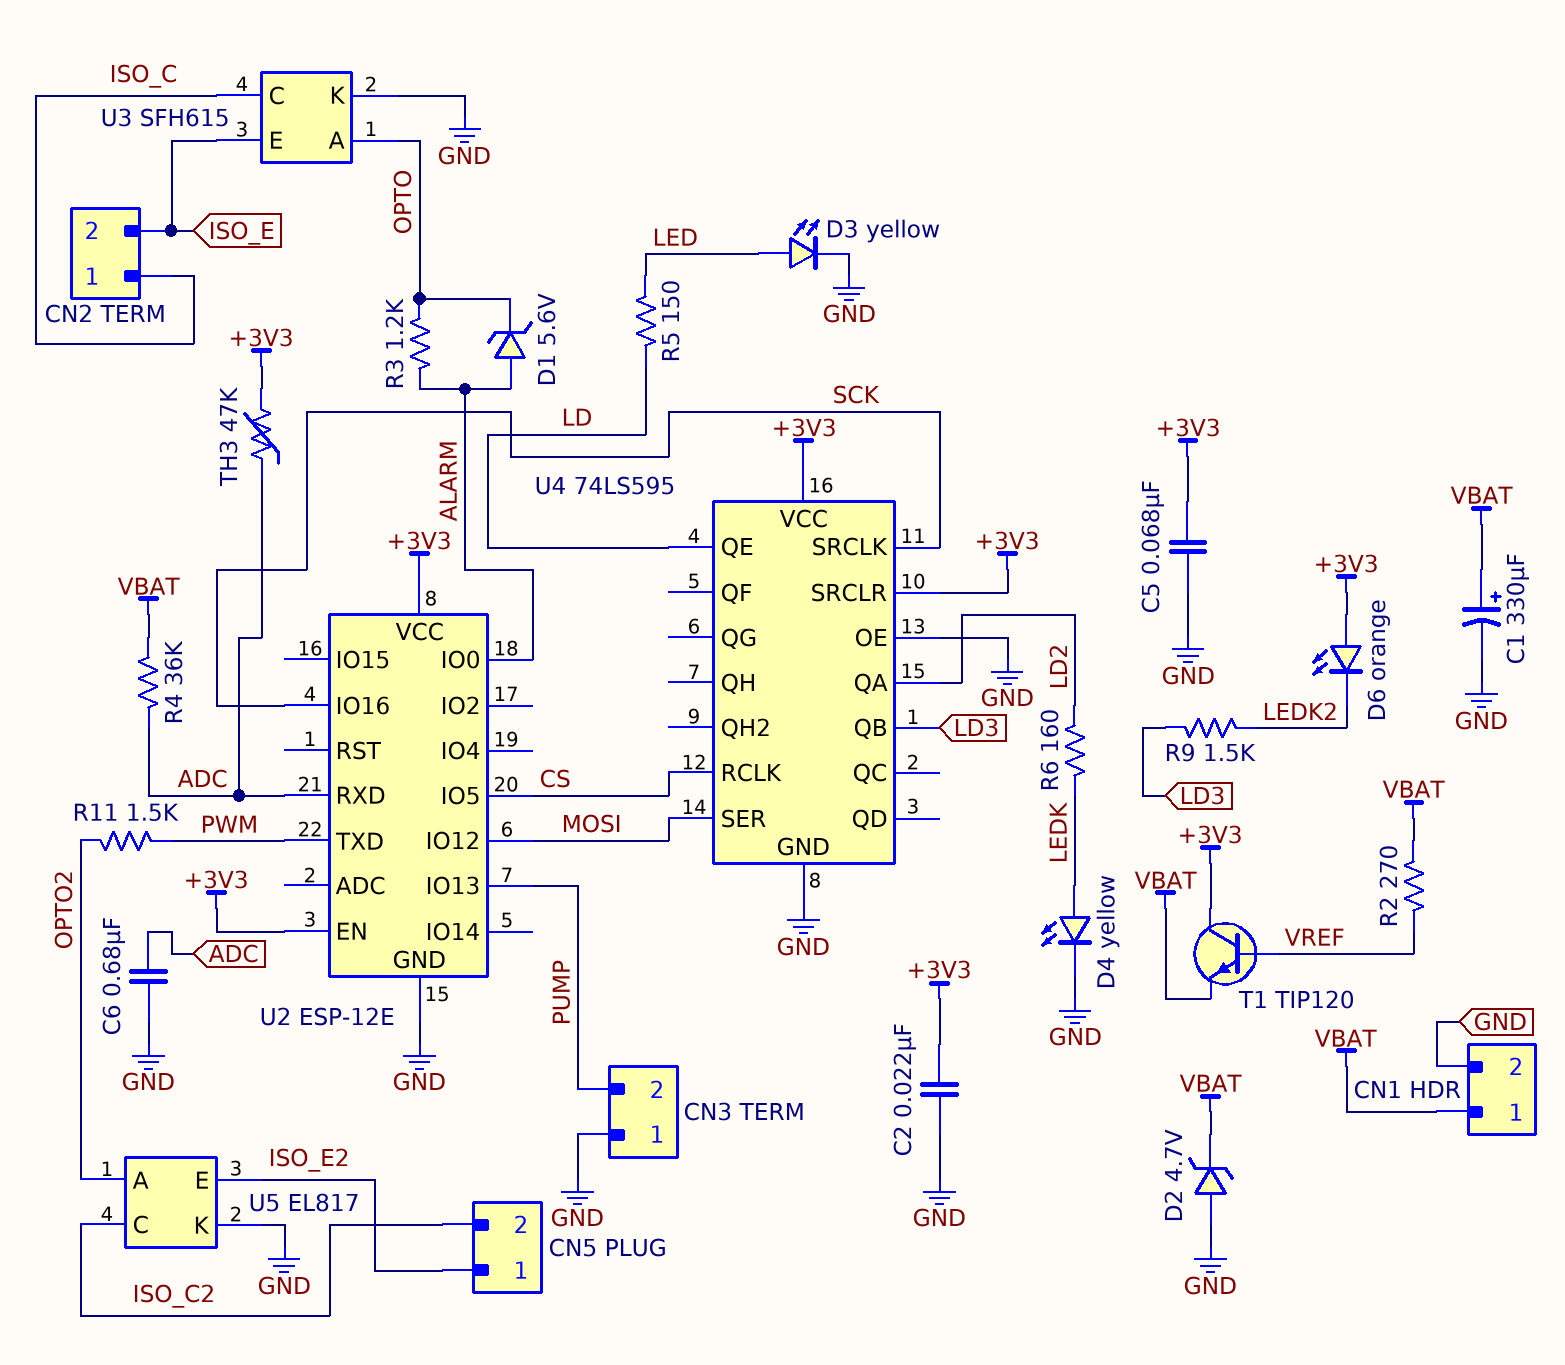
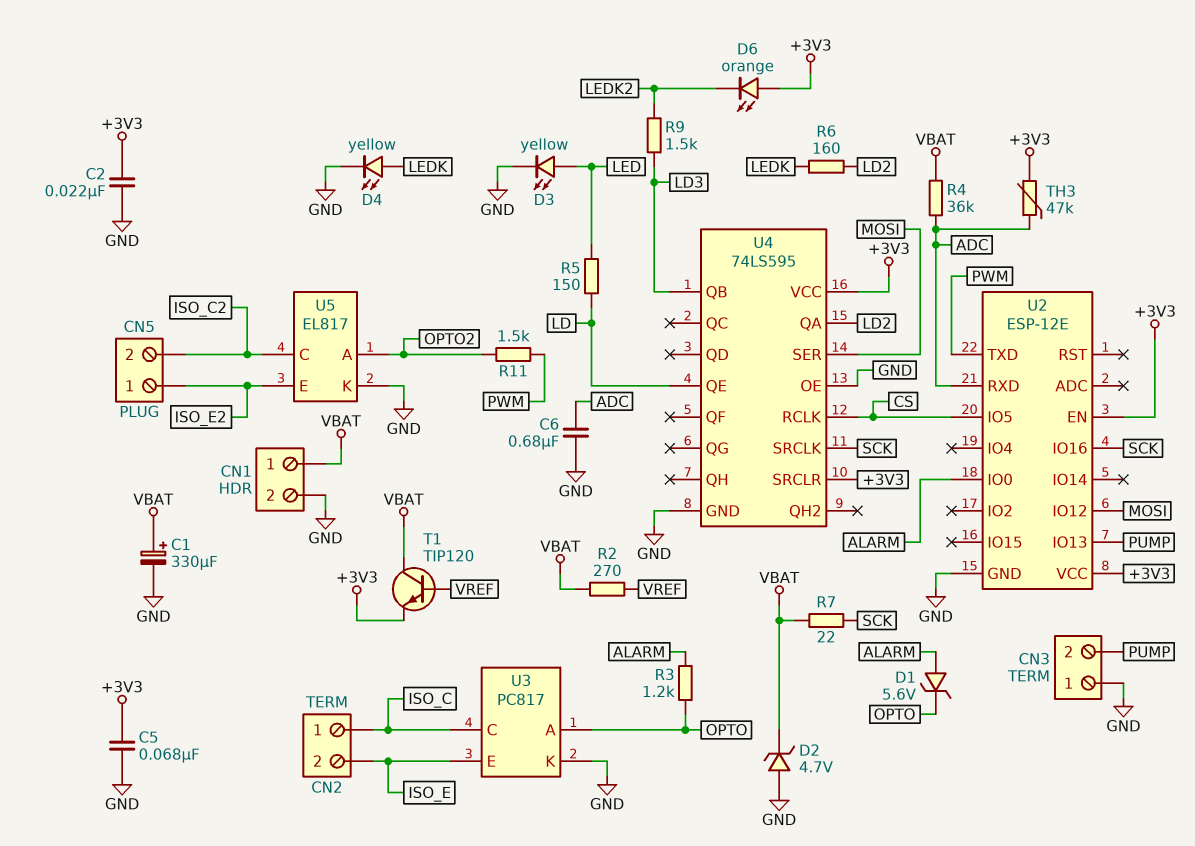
R7: none -> 22 (SCK, VBAT)
T1: NPN TIP120 (B VREF, C +3V3, E VBAT) -> NPN TIP120 (B VREF, C VBAT, E +3V3)
U3: SFH615 -> PC817

